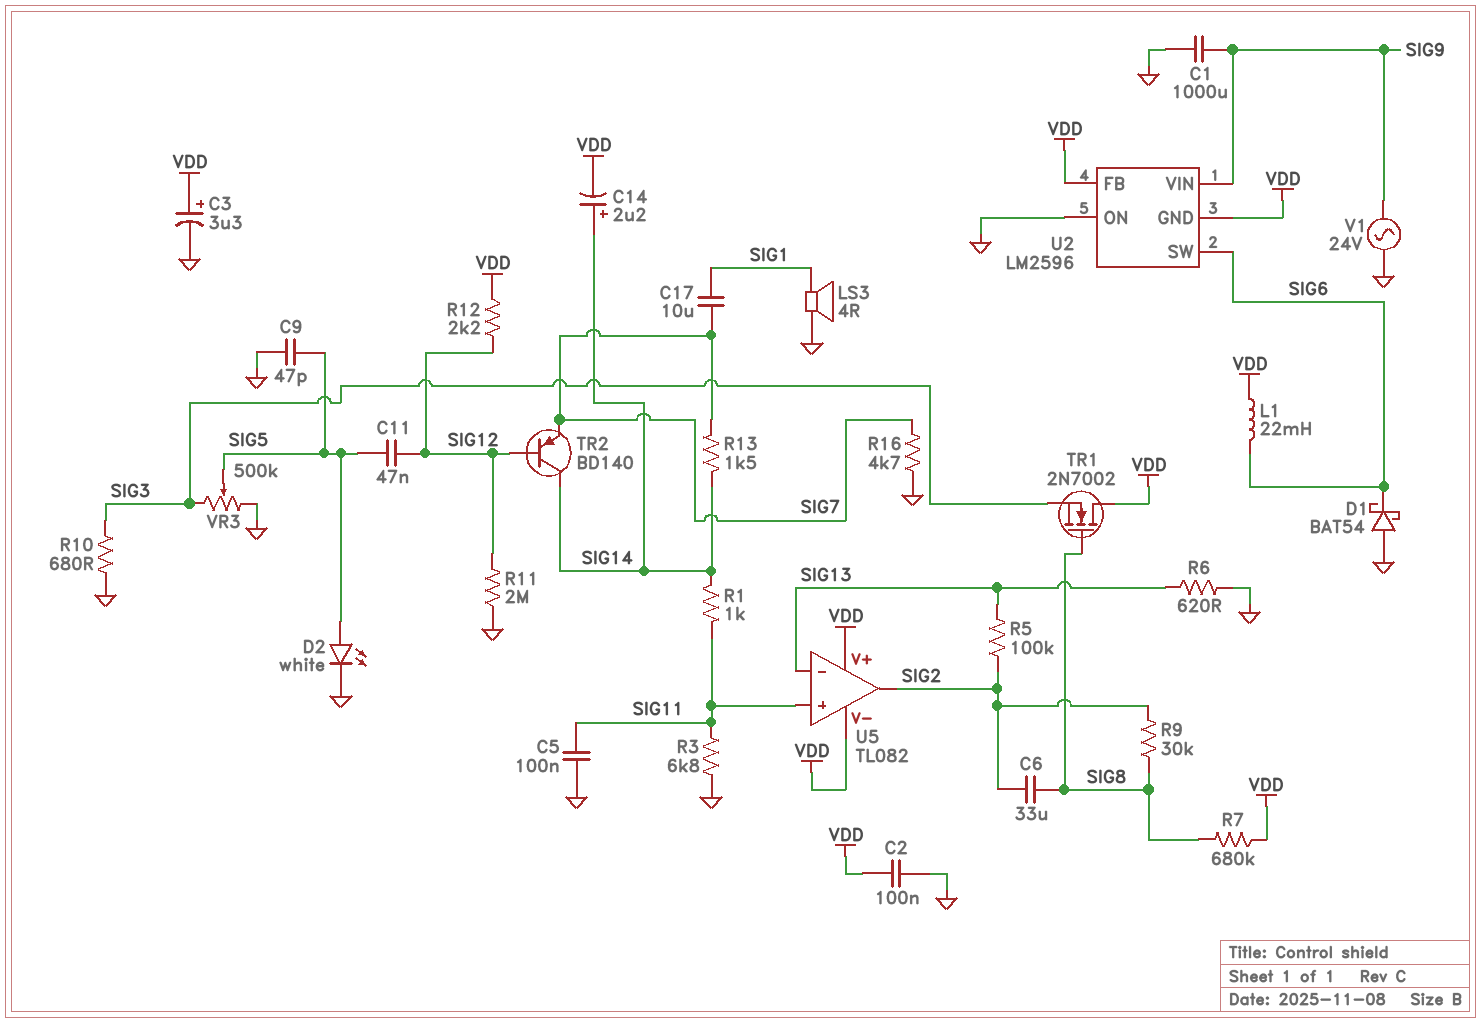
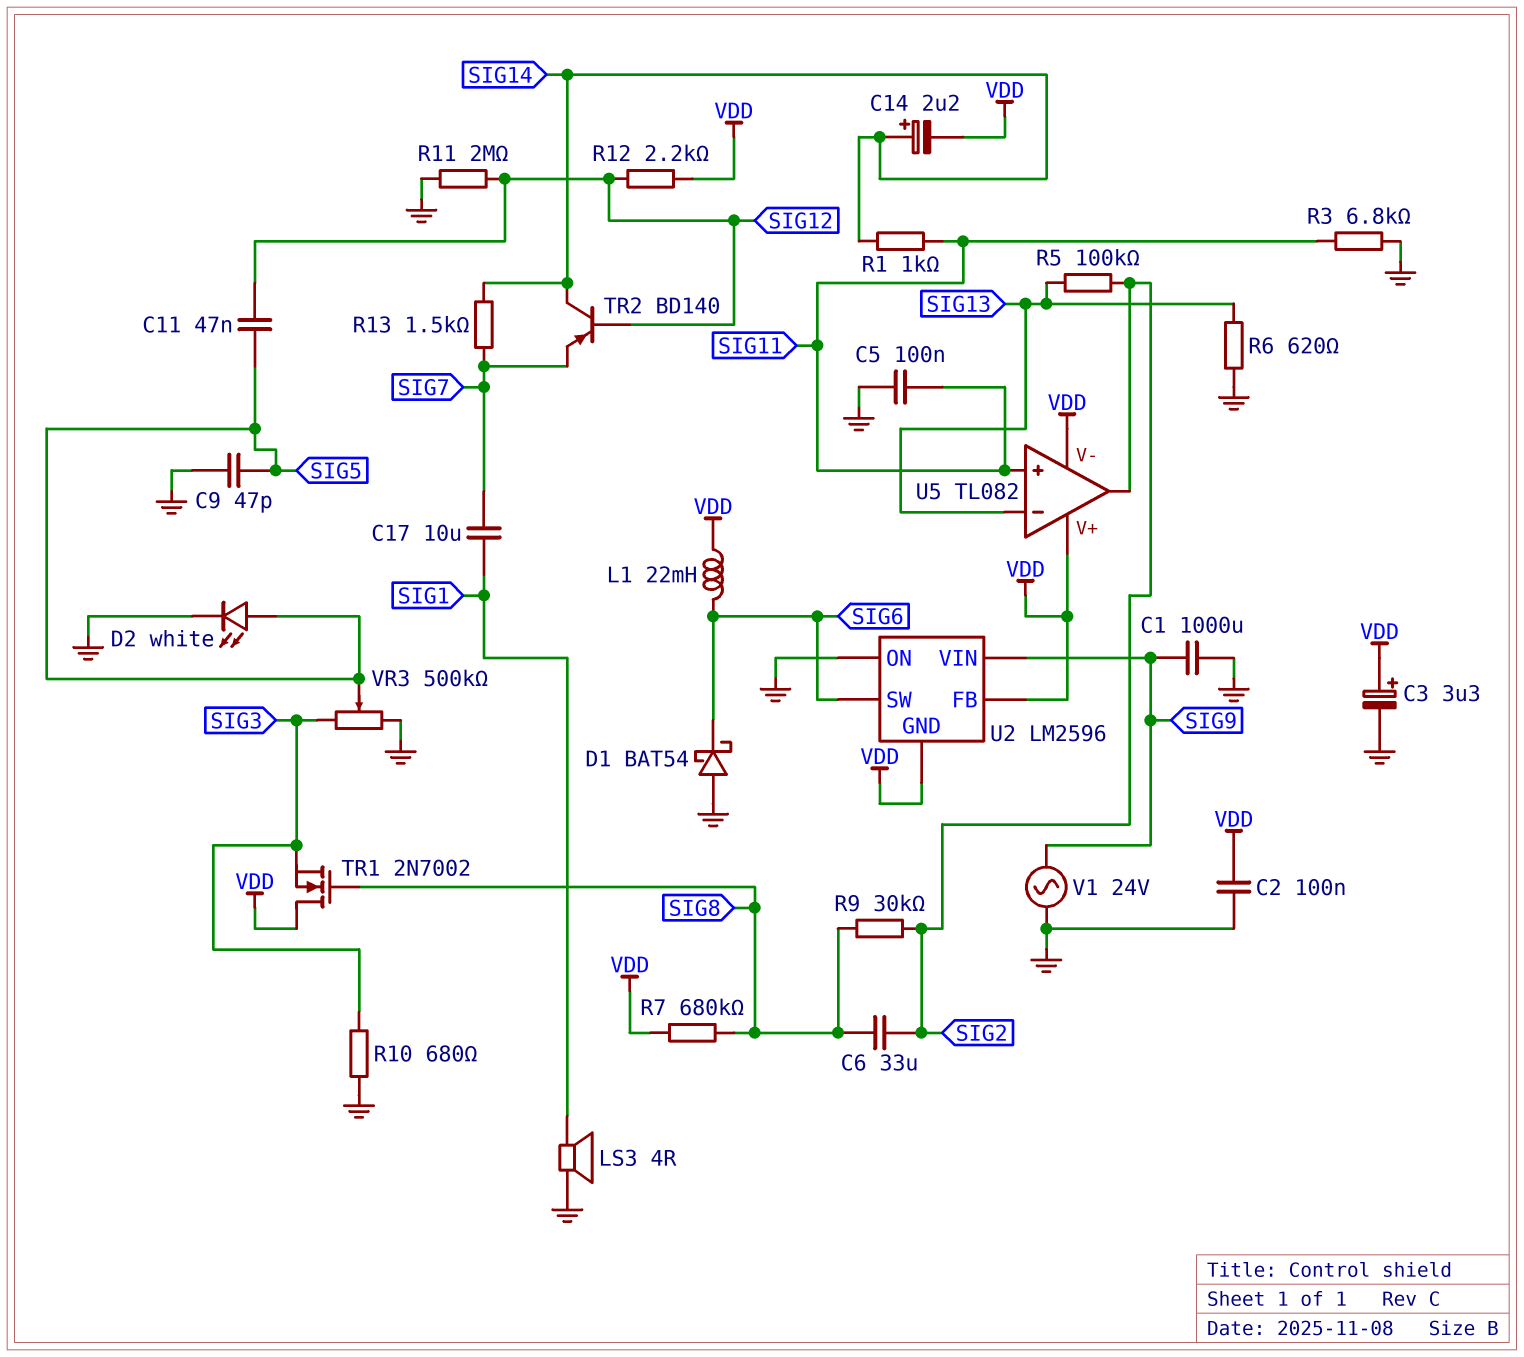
R16: 4.7k (GND, SIG7) -> none

